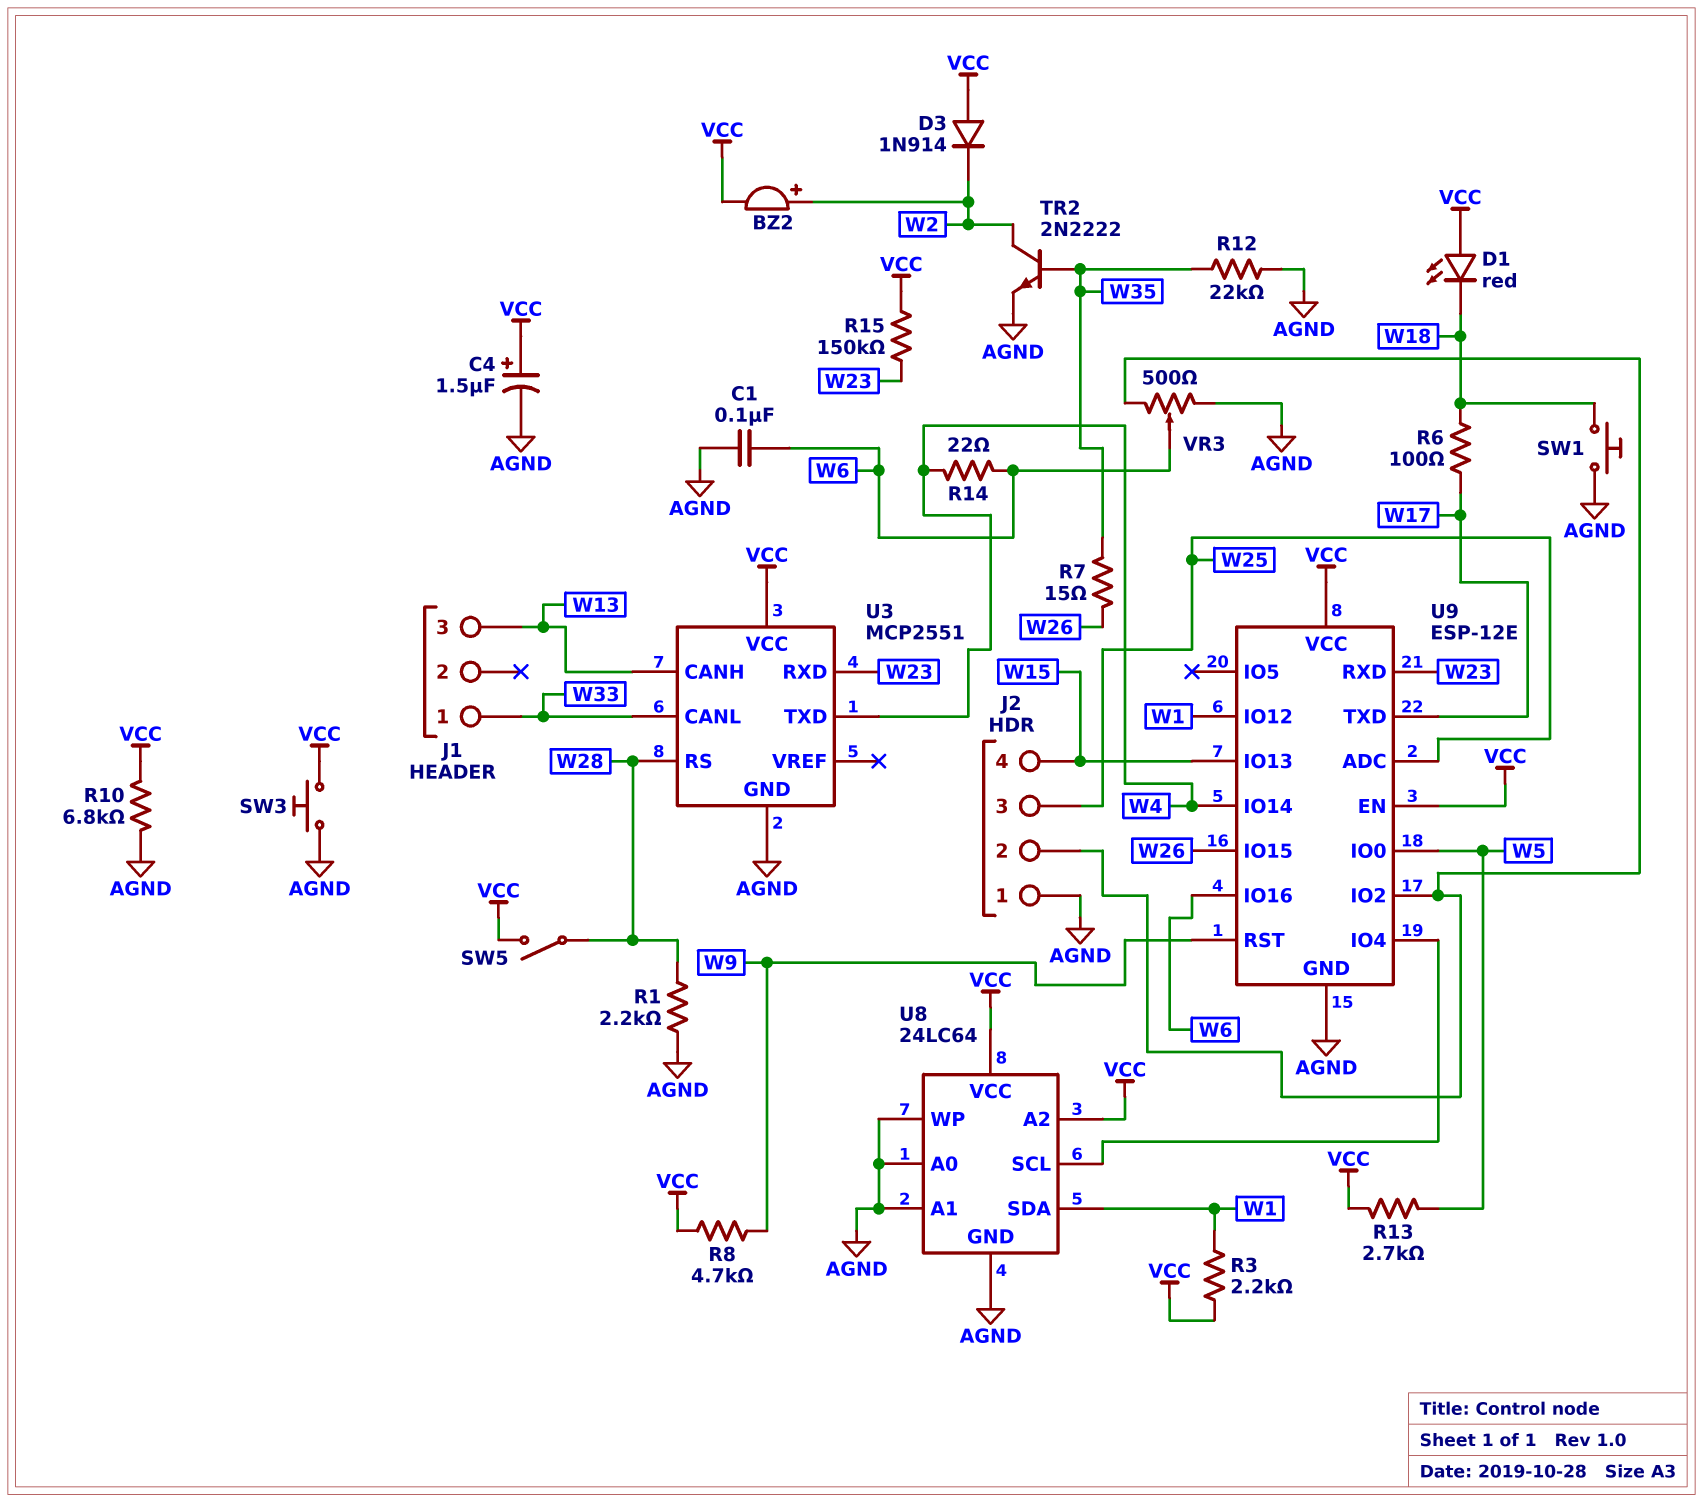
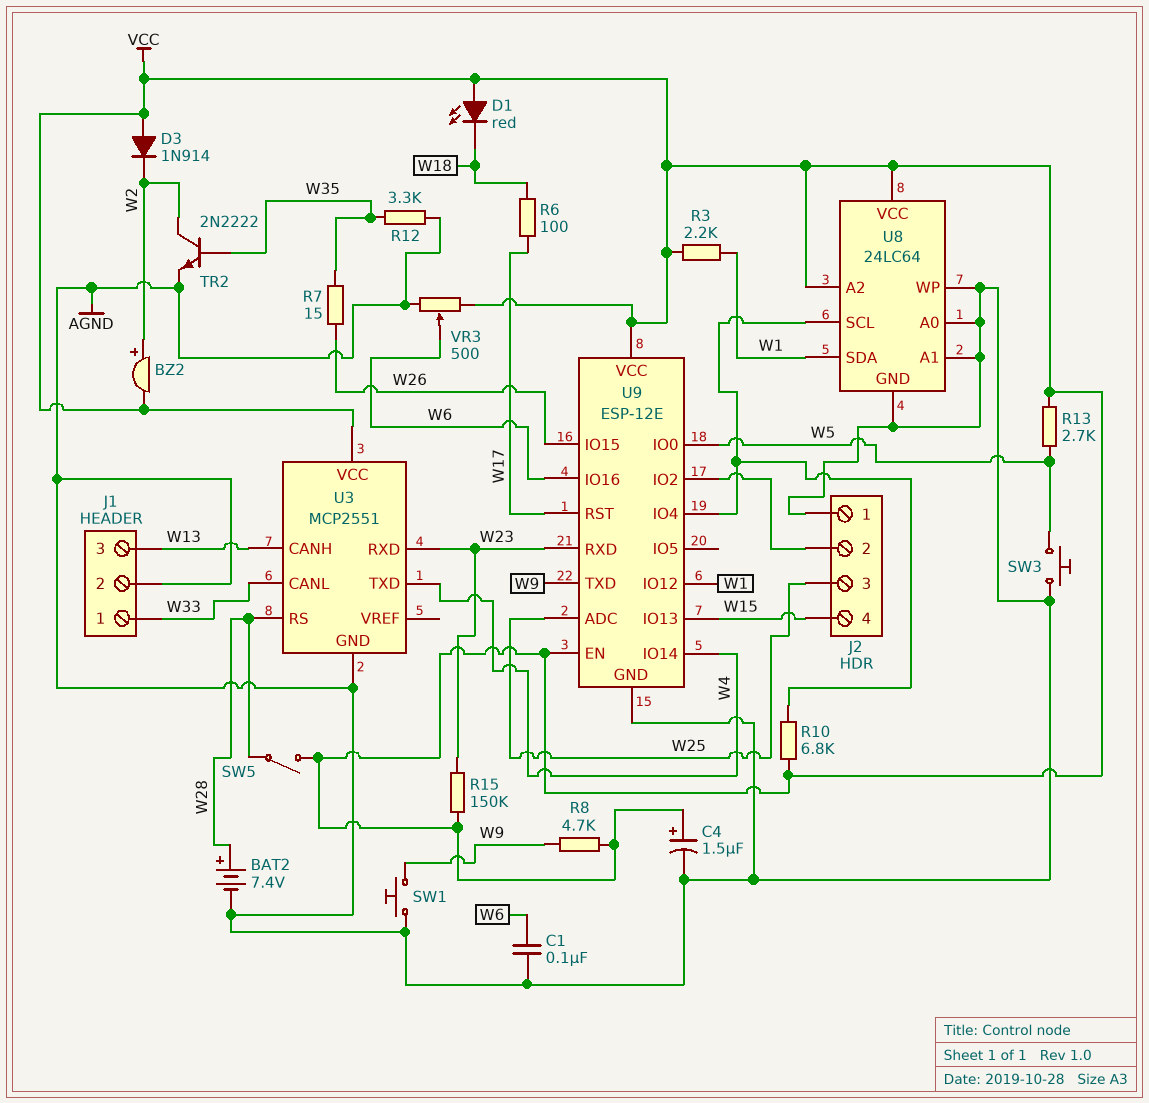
BAT2: none -> 7.4V (plus W28, minus AGND)
J1 pin 2: none -> AGND
R1: 2.2k (AGND, W28) -> none
R10: 6.8k (AGND, VCC) -> 6.8k (U8/SCL, VCC)
R12: 22k (AGND, W35) -> 3.3k (AGND, W35)
R14: 22 (W4, W6) -> none
SW1: button (AGND, W18) -> button (AGND, W9)
SW3: button (AGND, VCC) -> button (AGND, W5)
U9 pin RST: W9 -> W17
U9 pin TXD: W17 -> W9
VR3: 500 (AGND, J2/2, wiper W6) -> 500 (AGND, VCC, wiper W6)

